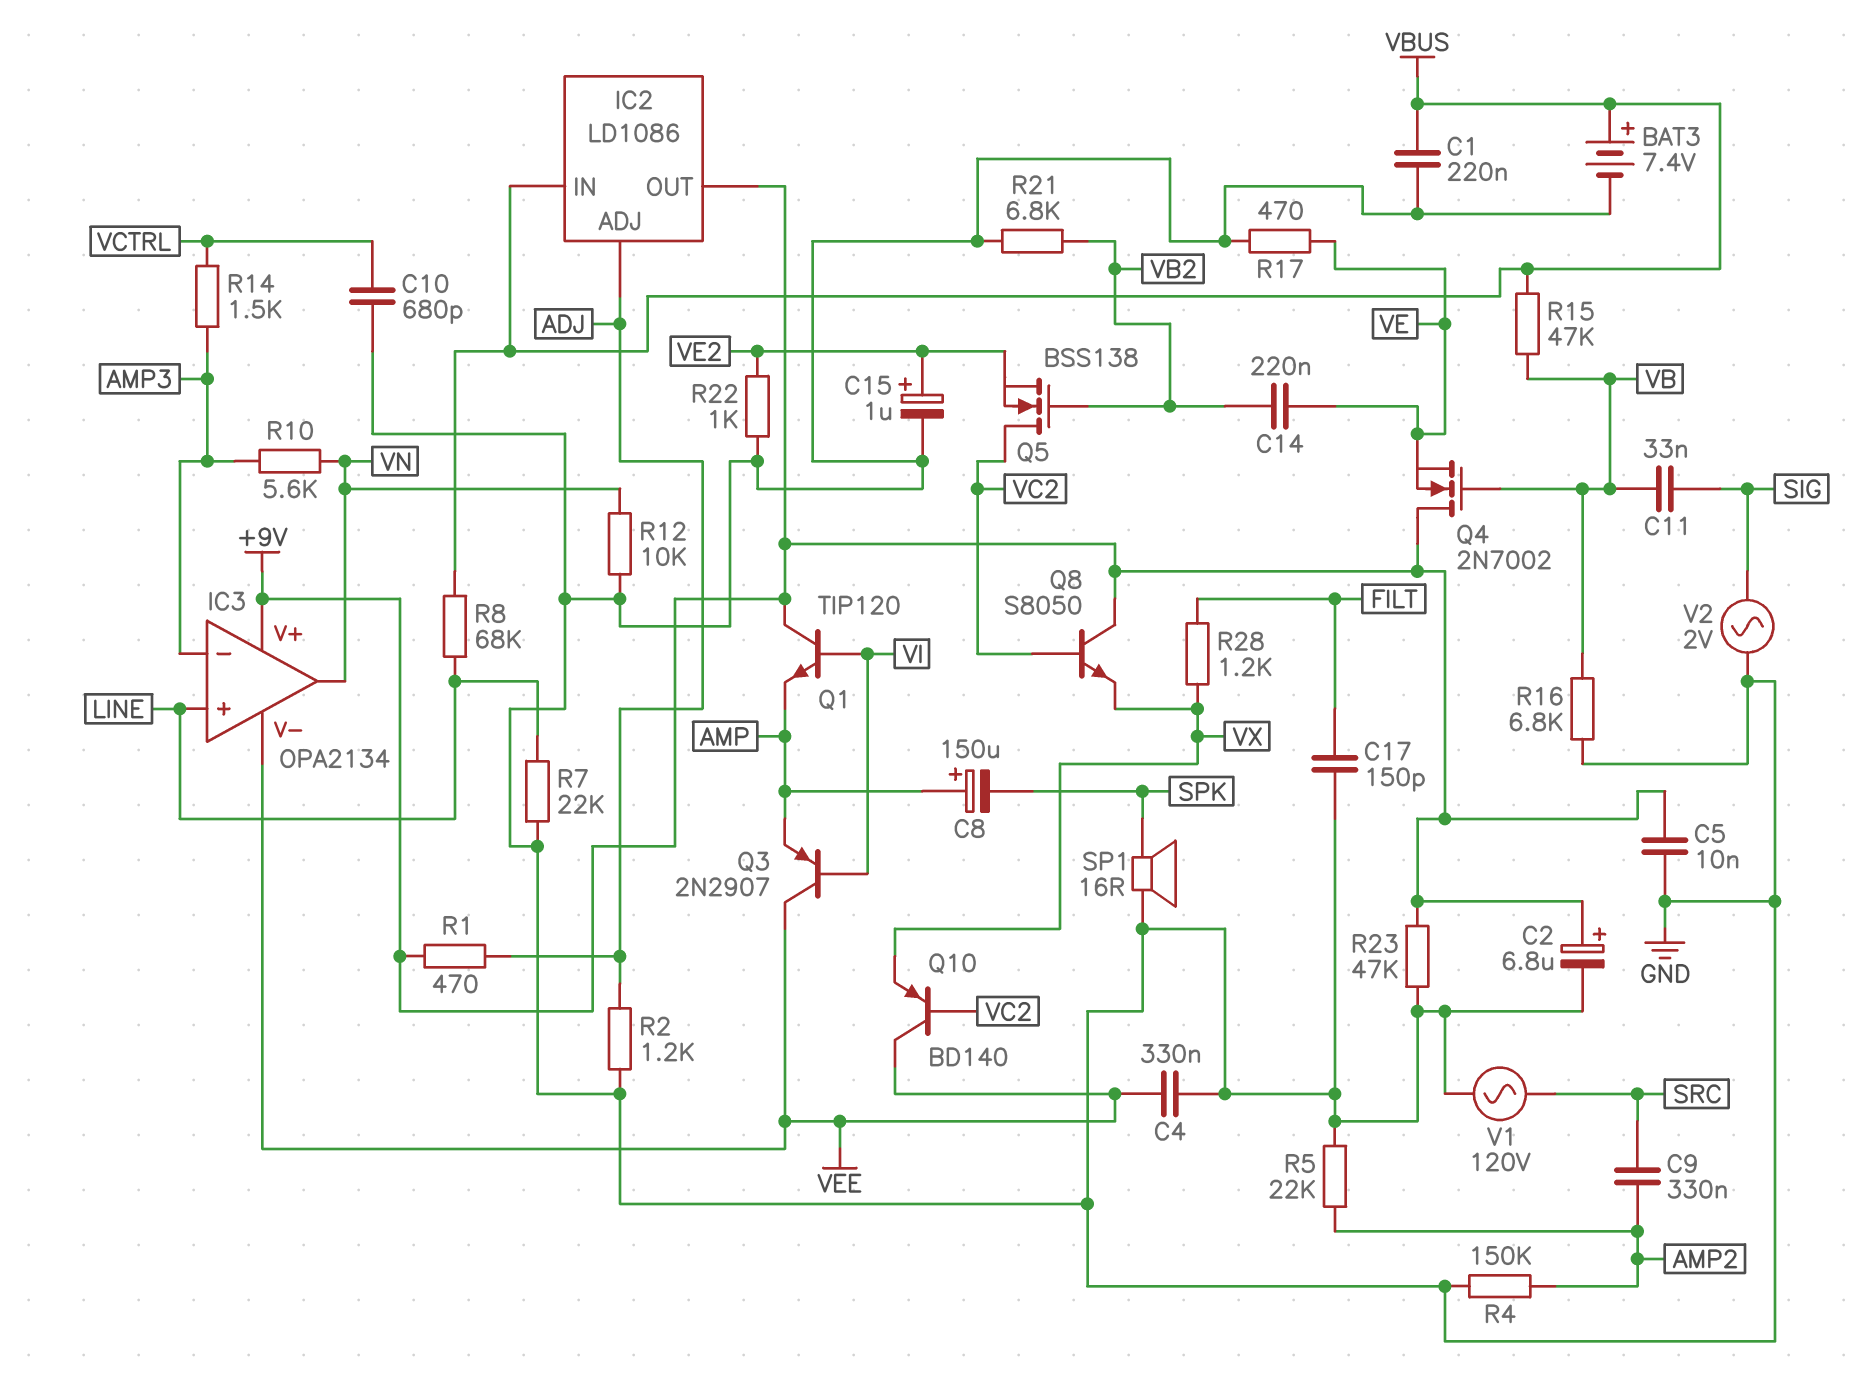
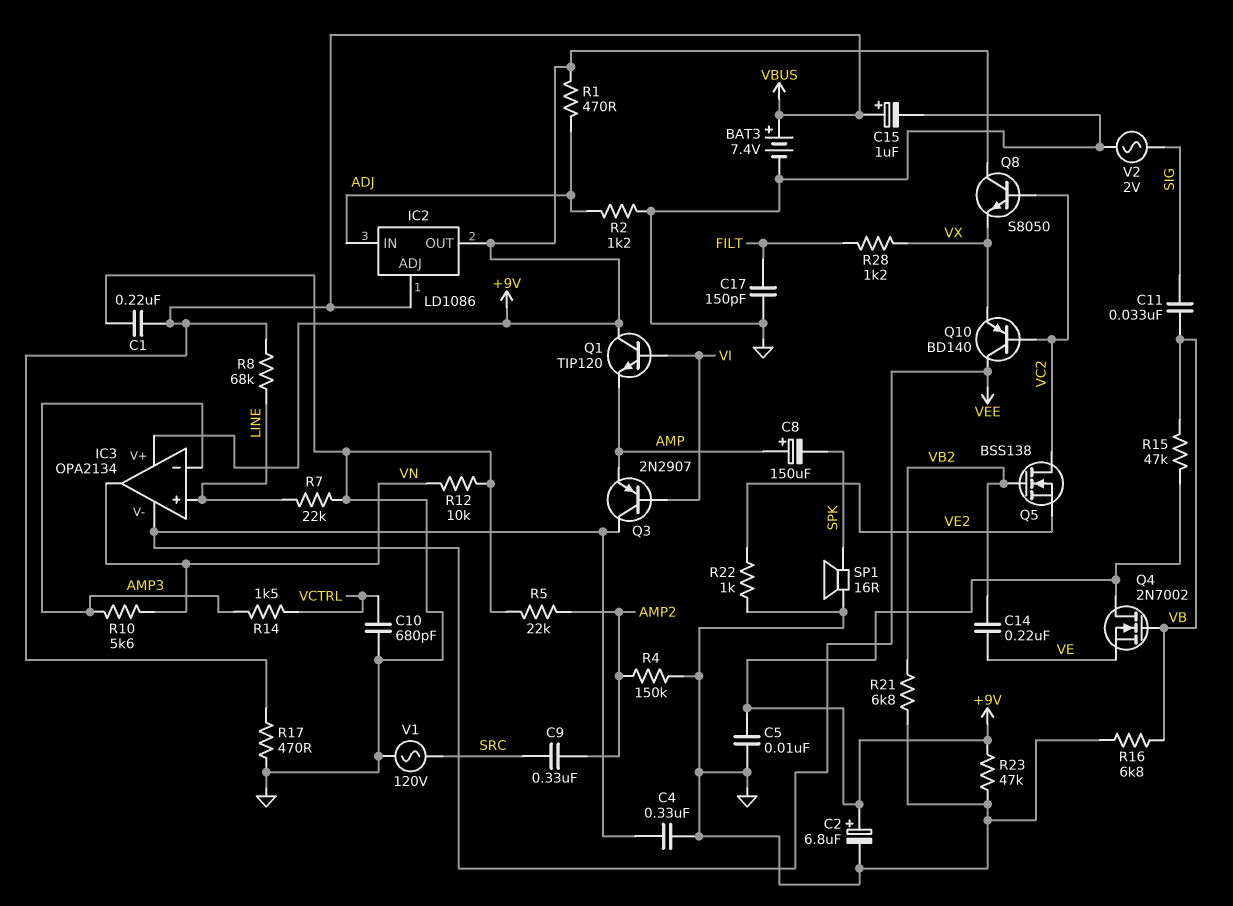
C15: 1uF (plus VE2, minus GND) -> 1uF (plus VBUS, minus GND)
IC2 pin ADJ: ADJ -> VBUS
IC2 pin IN: VBUS -> ADJ
R15: 47k (VB, VBUS) -> 47k (+9V, VB)
R17: 470 (GND, VE) -> 470 (GND, VBUS)

